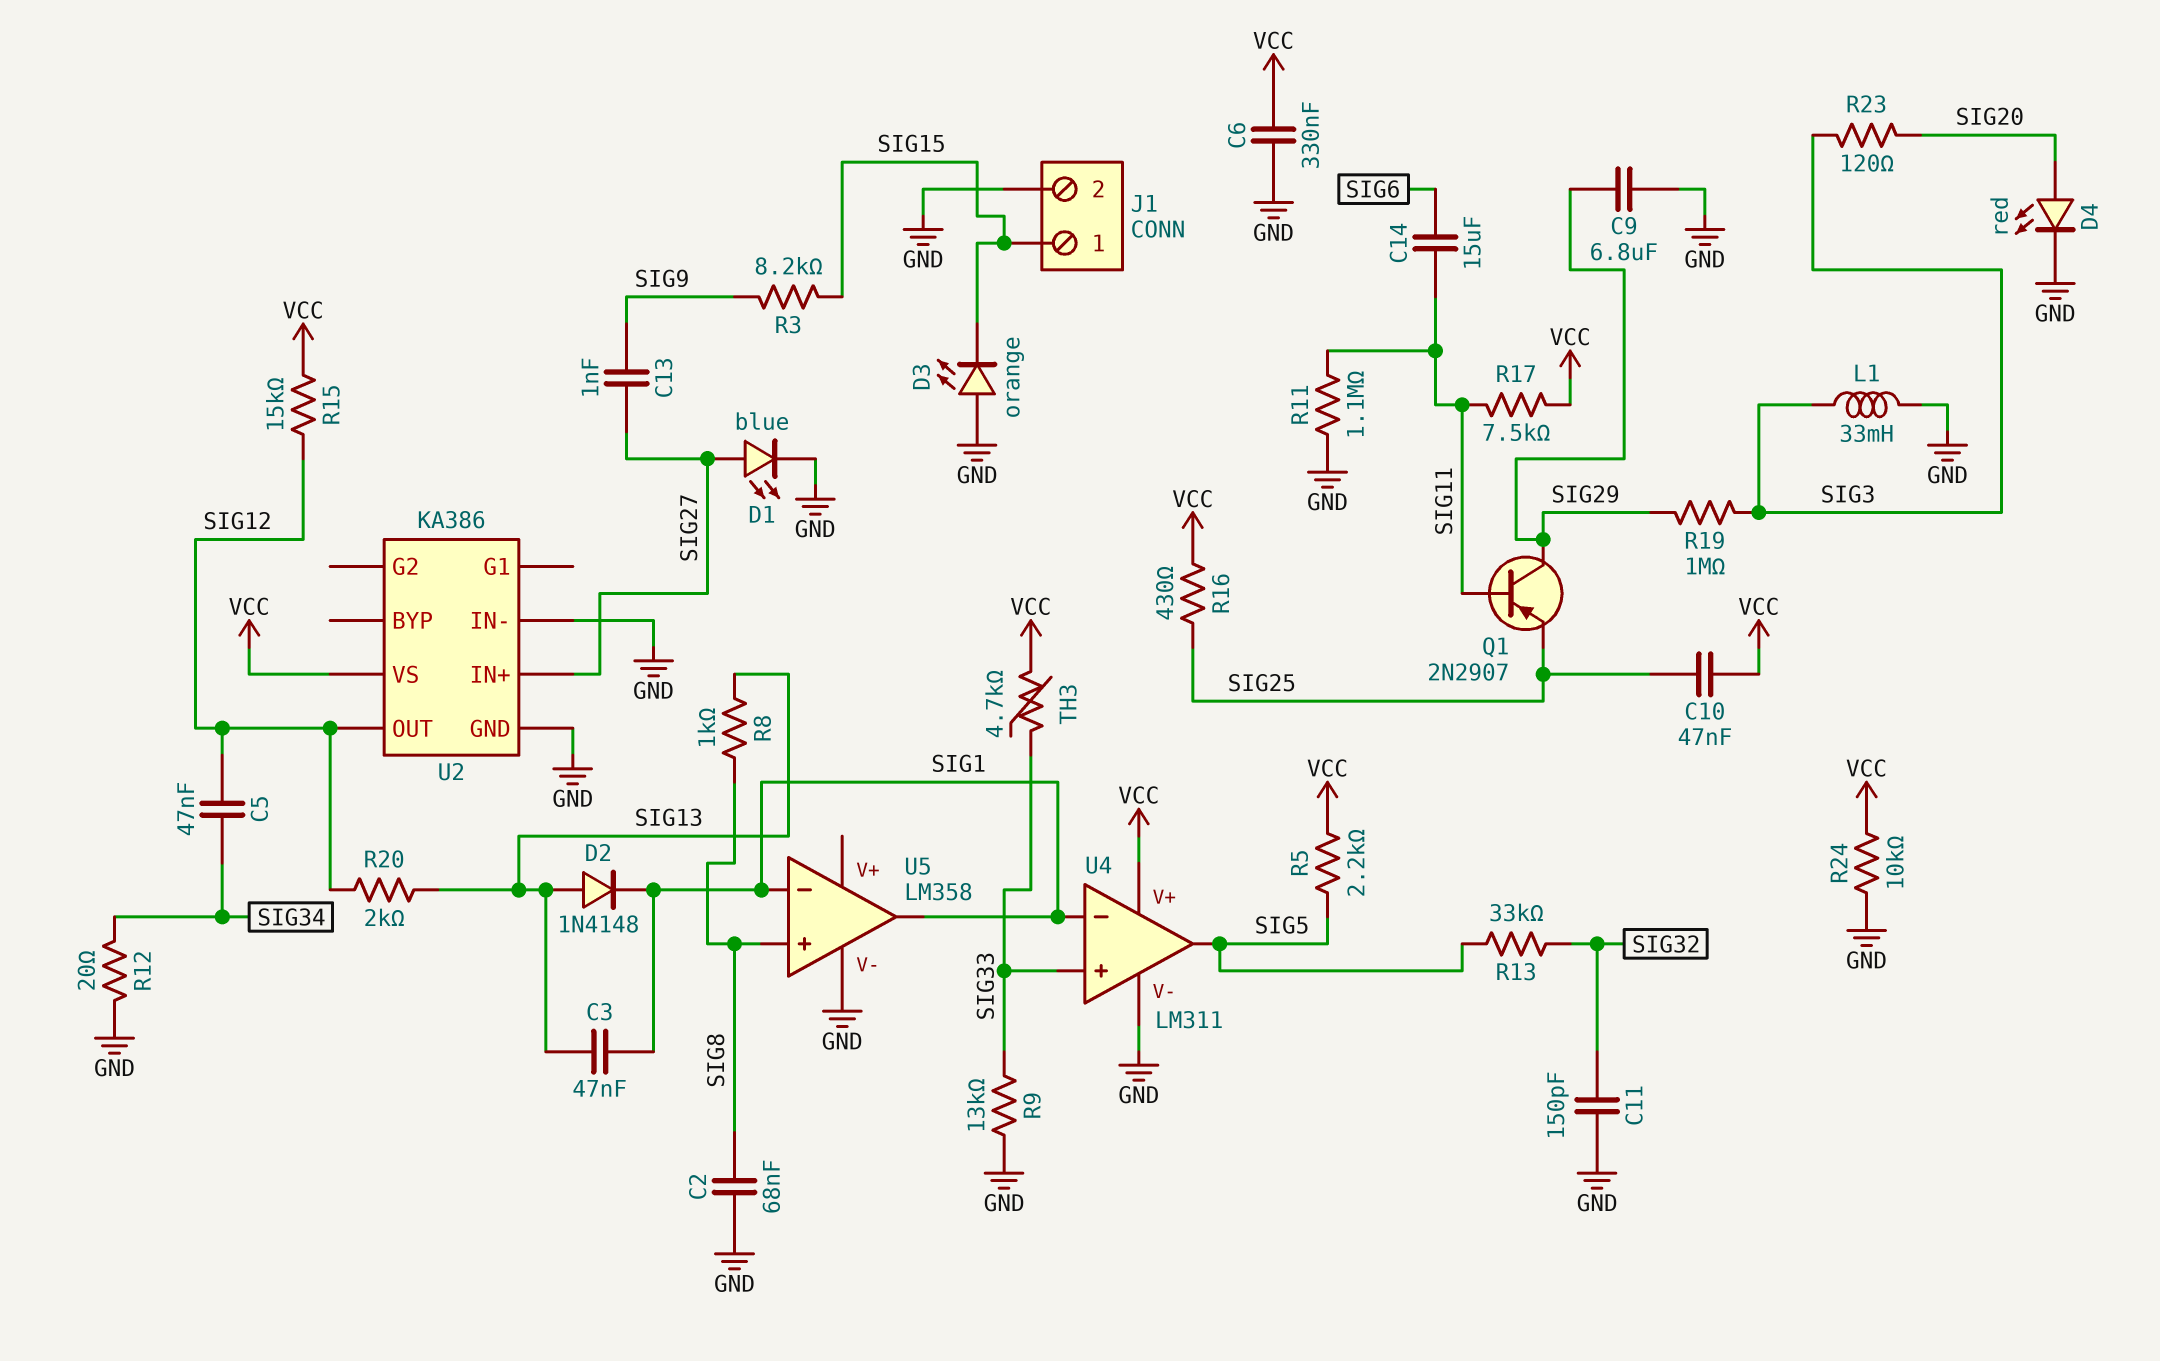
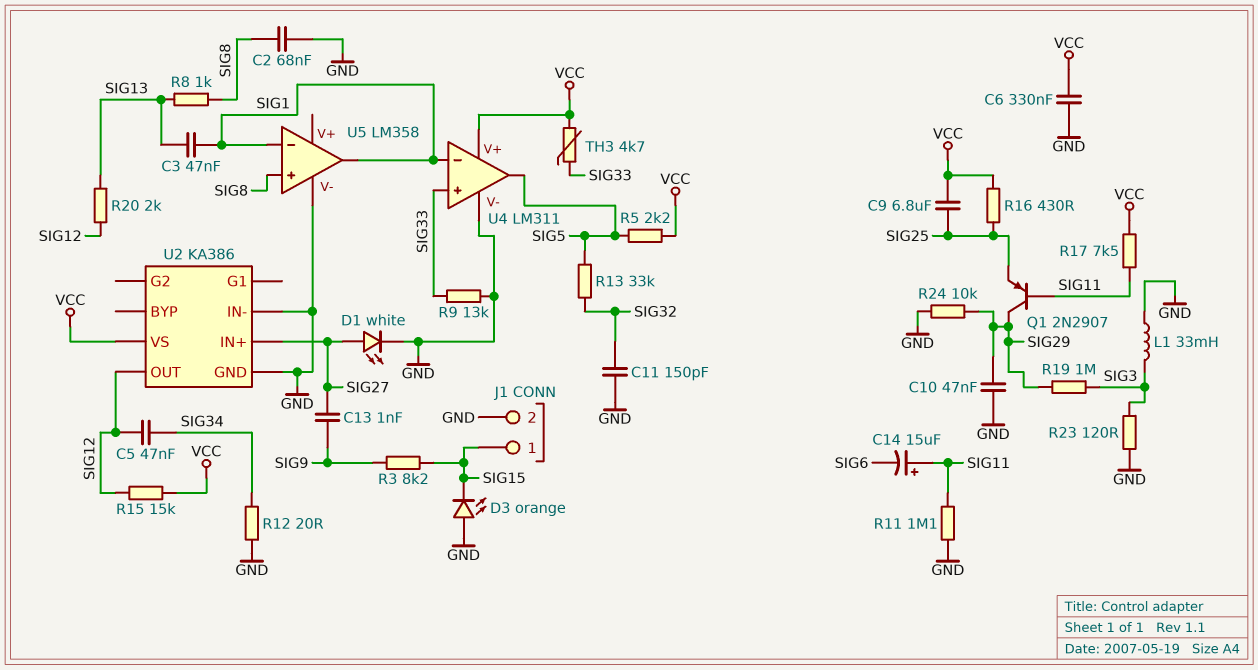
C9: 6.8uF (GND, SIG29) -> 6.8uF (SIG25, VCC)
C10: 47nF (SIG25, VCC) -> 47nF (GND, SIG29)
C14: 15uF (SIG6, SIG11) -> 15uF (plus SIG11, minus SIG6)
D1: LED blue (A SIG27, K GND) -> LED white (A SIG27, K GND)
D2: diode 1N4148 (A SIG13, K SIG1) -> none
D4: LED red (A SIG20, K GND) -> none
R23: 120 (SIG3, SIG20) -> 120 (GND, SIG3)
R24: 10k (GND, VCC) -> 10k (GND, SIG29)

